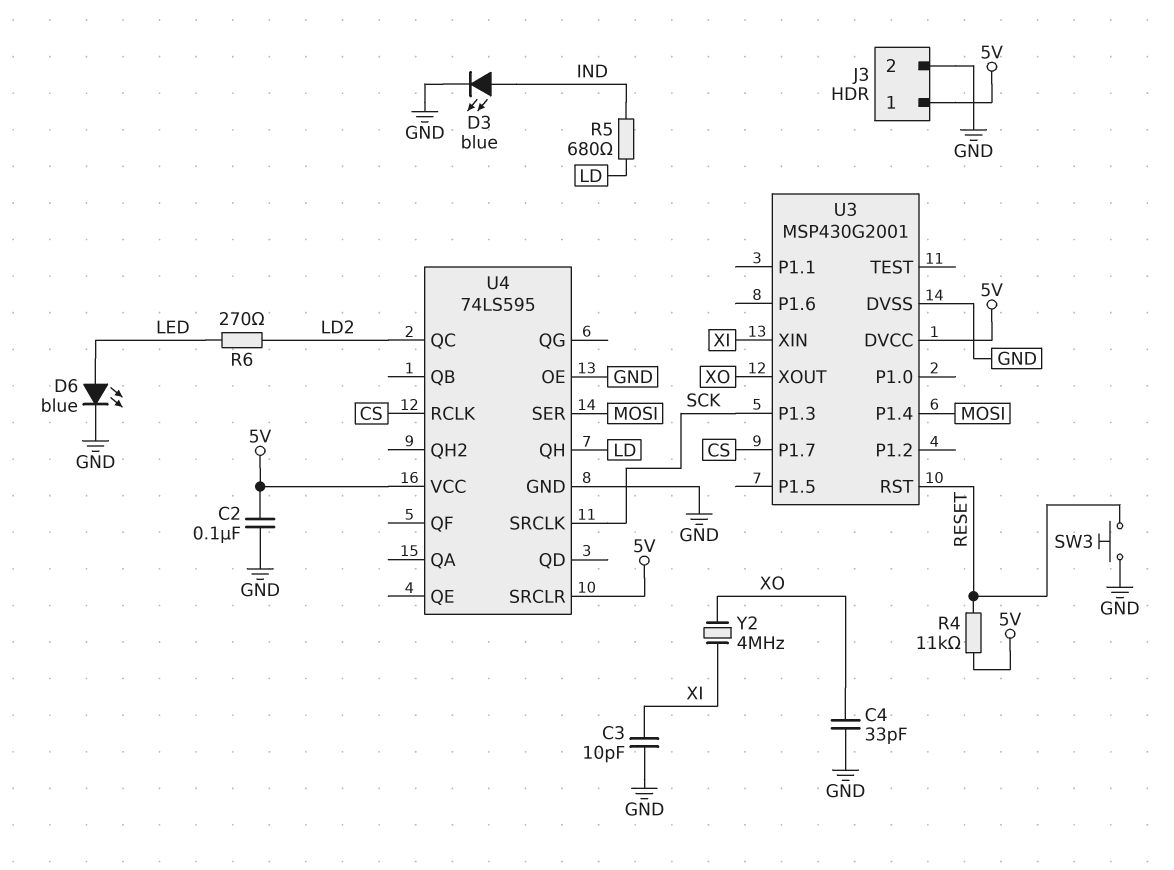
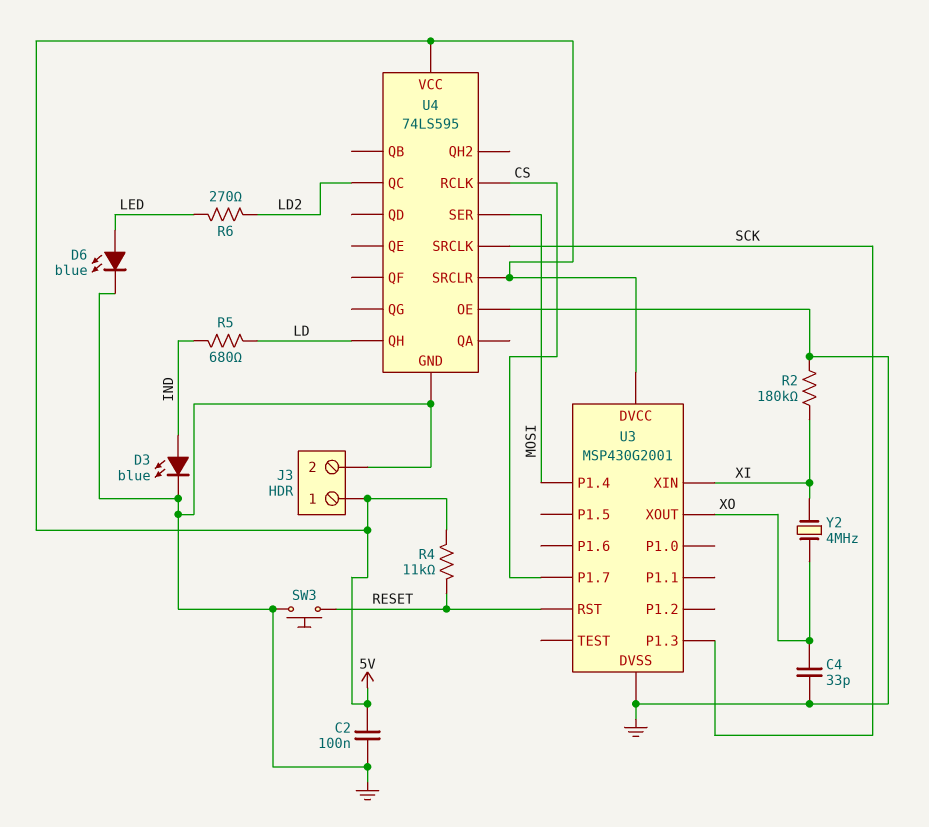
C3: 10pF (GND, XI) -> none
R2: none -> 180k (GND, XI)

